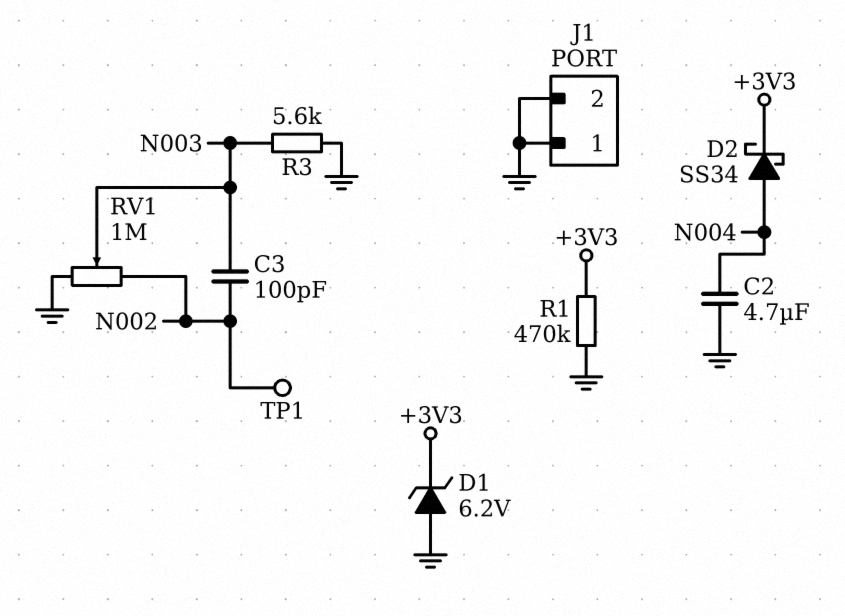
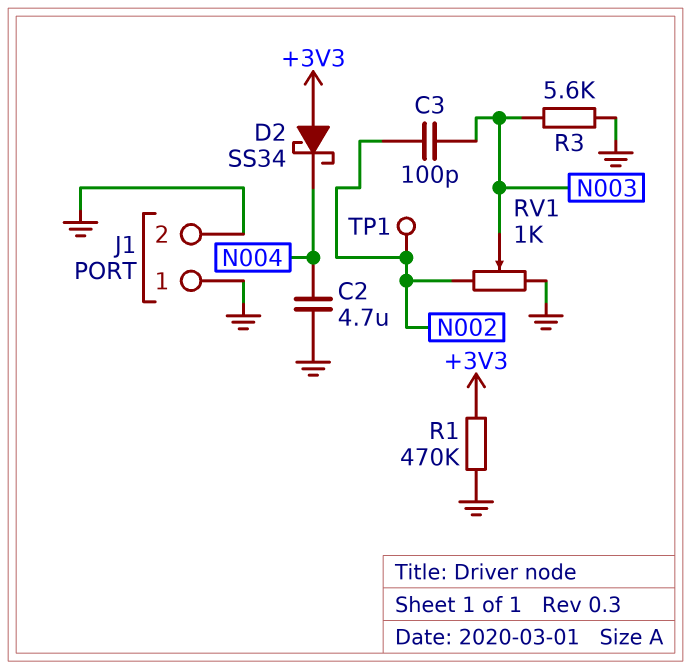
D1: zener 6.2V (A GND, K +3V3) -> none
D2: schottky SS34 (A N004, K +3V3) -> schottky SS34 (A +3V3, K N004)
RV1: 1M (GND, N002, wiper N003) -> 1k (GND, N002, wiper N003)

